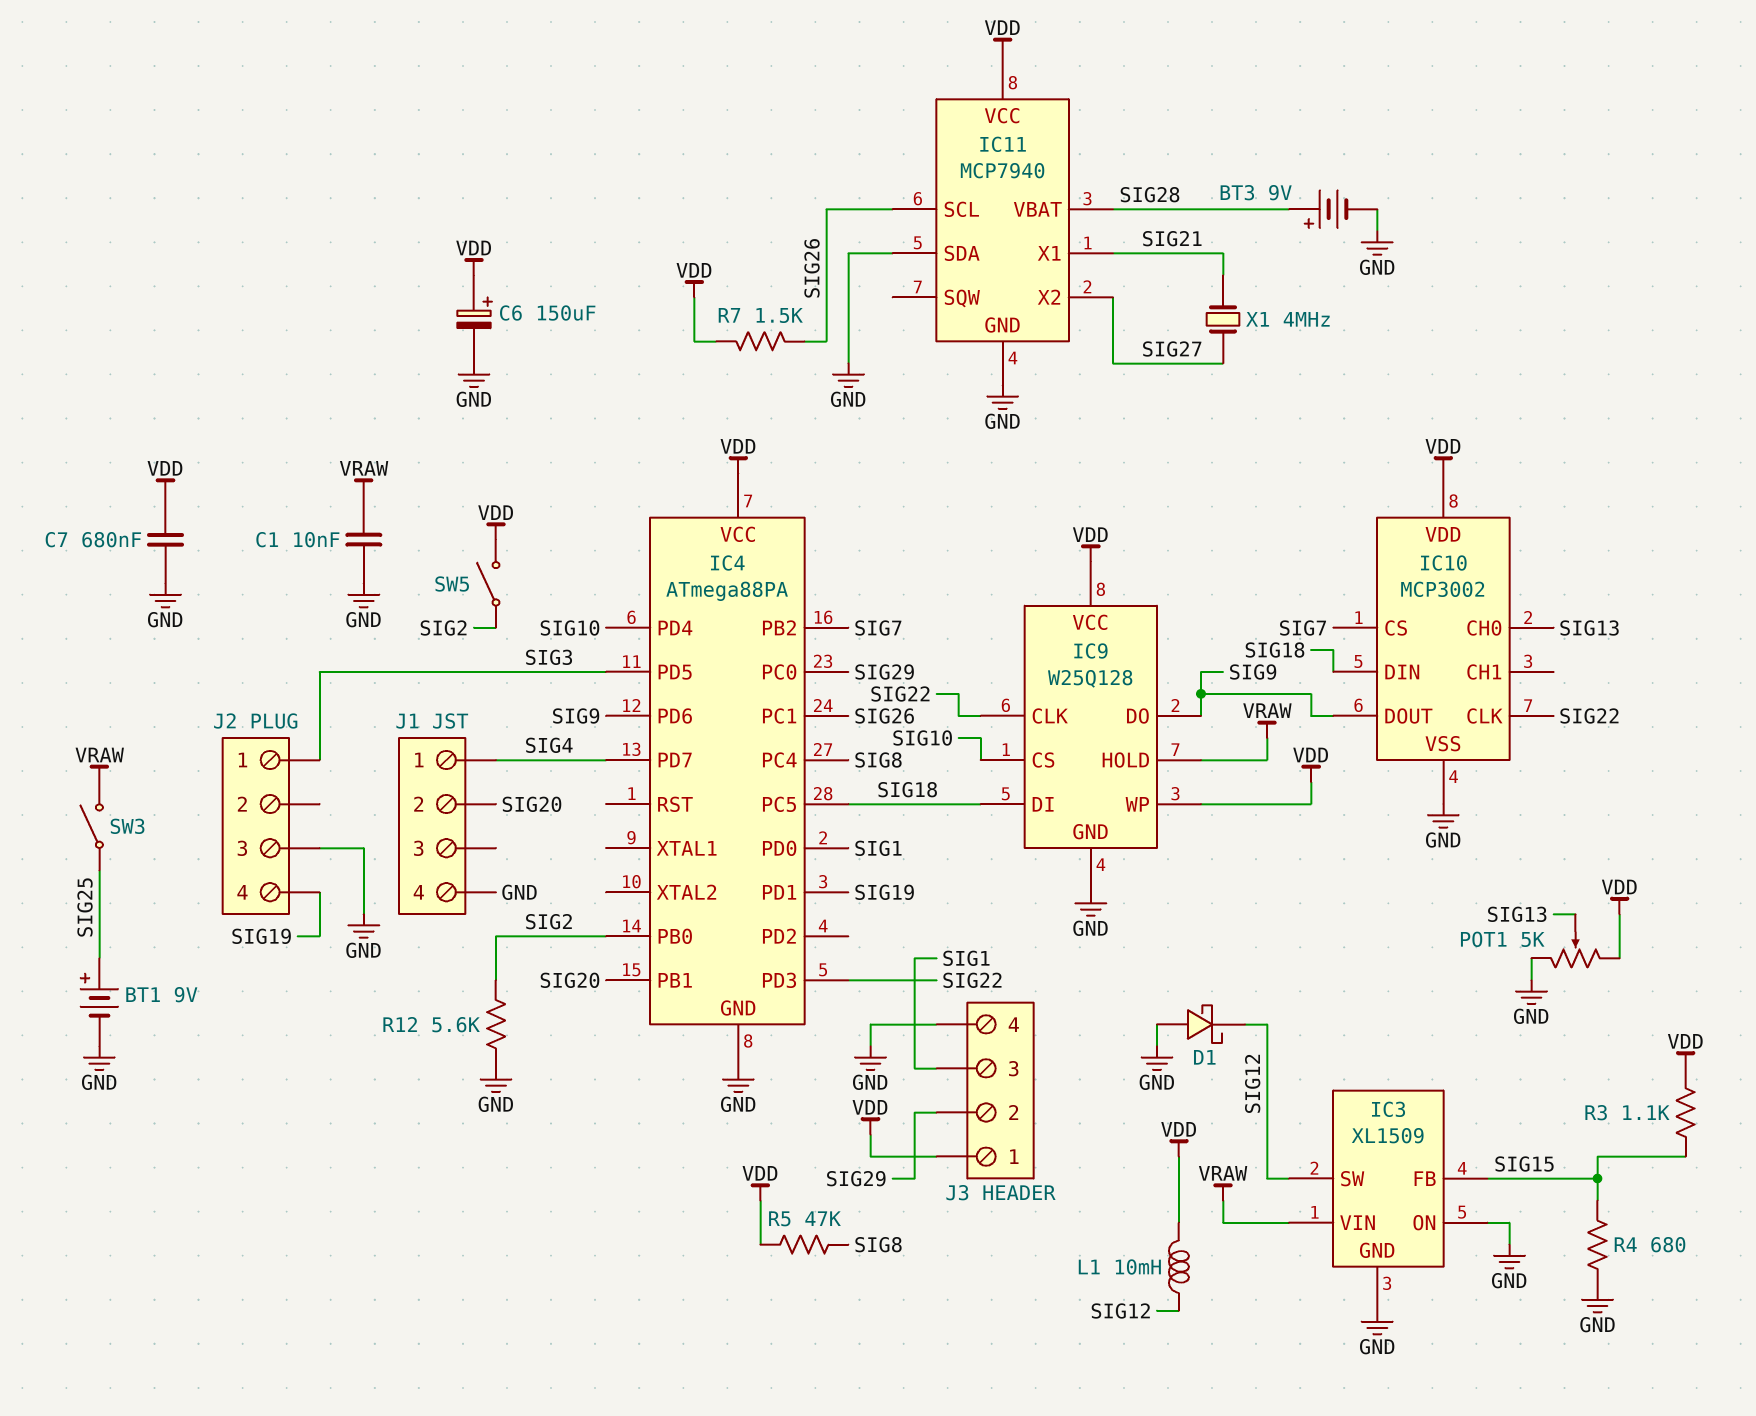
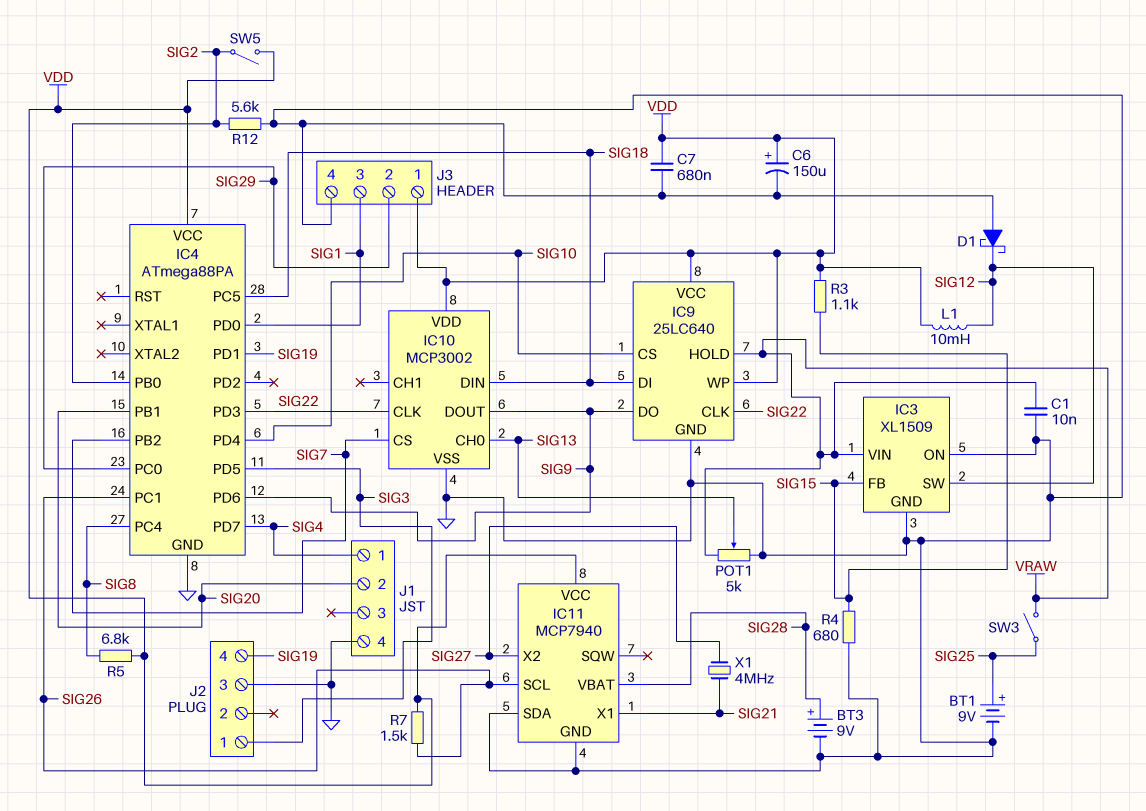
IC9: W25Q128 -> 25LC640
POT1: 5k (GND, VDD, wiper SIG13) -> 5k (GND, VRAW, wiper SIG13)
R5: 47k (SIG8, VDD) -> 6.8k (SIG8, VDD)

